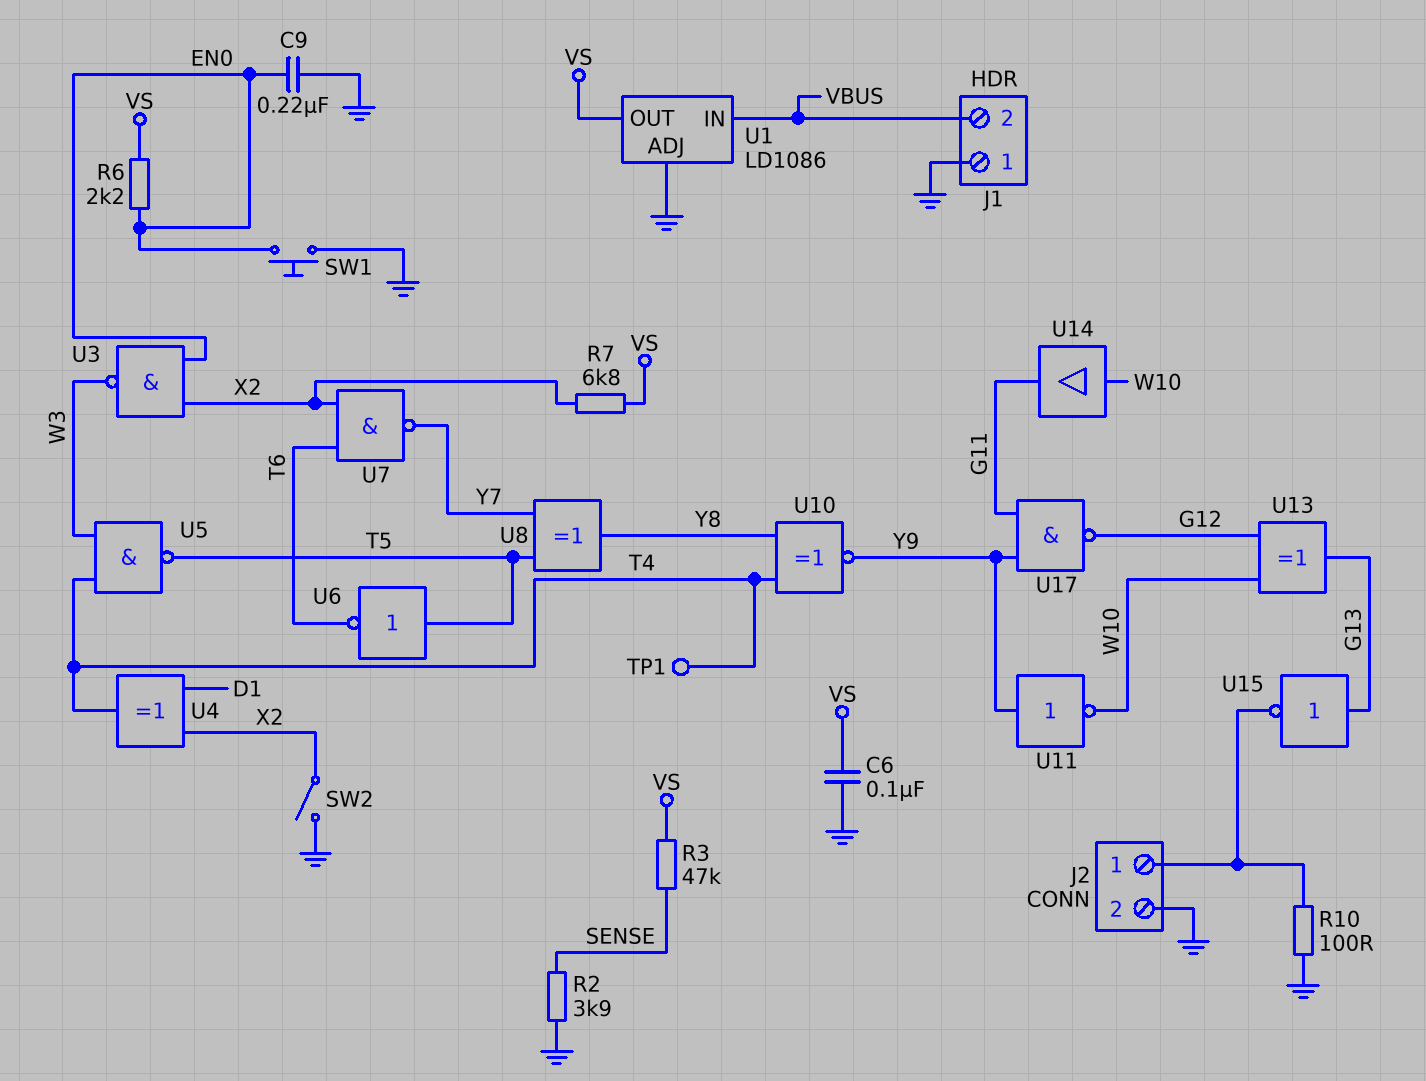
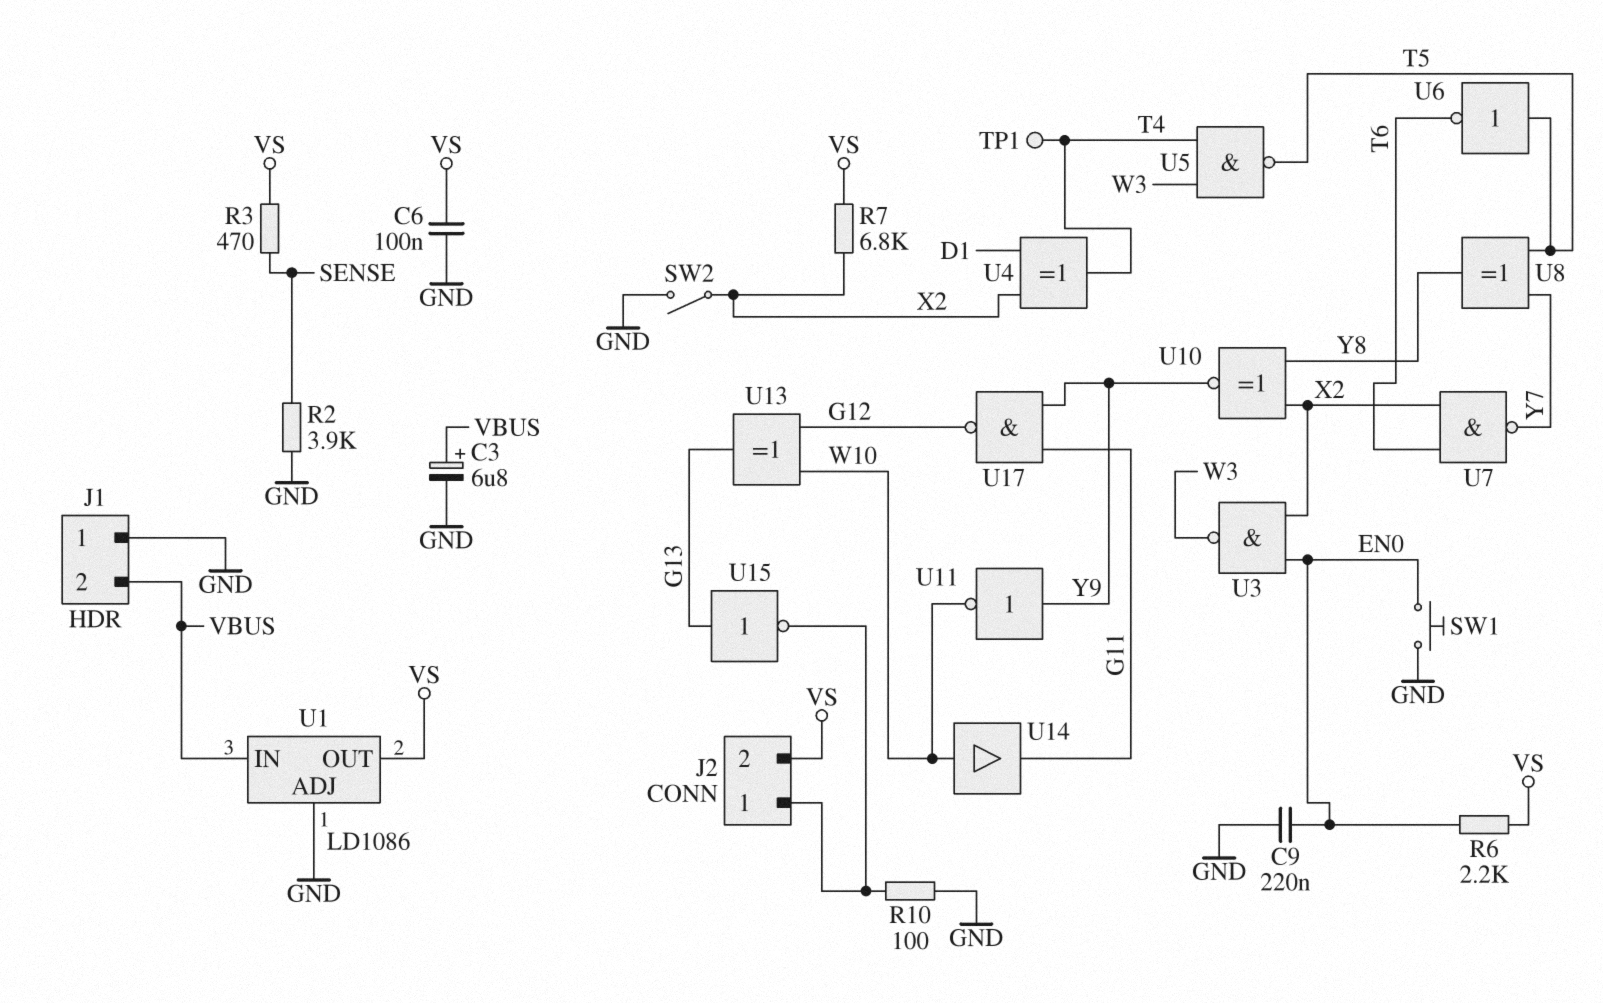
C3: none -> 6.8uF (plus VBUS, minus GND)
J2 pin 2: GND -> VS
R3: 47k (SENSE, VS) -> 470 (SENSE, VS)
U10: XNOR (in T4, in Y8, out Y9) -> XNOR (in X2, in Y8, out Y9)

